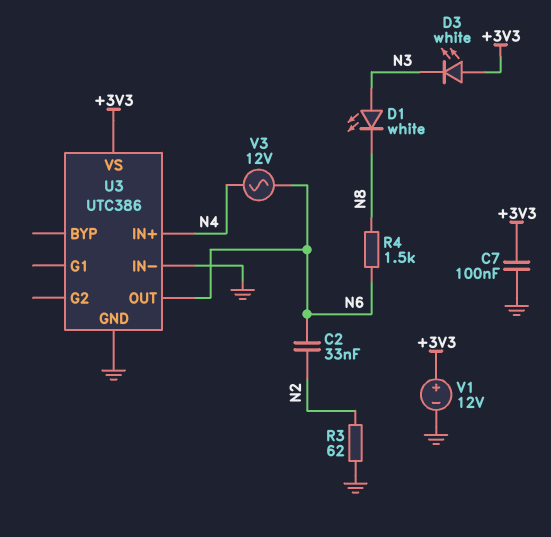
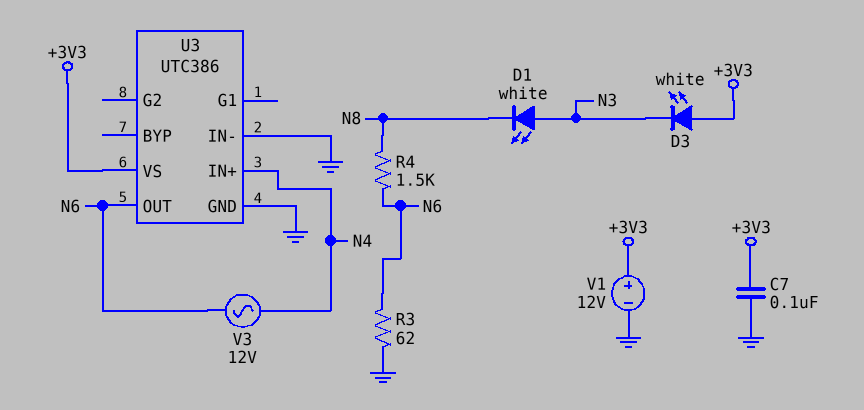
C2: 33nF (N2, N6) -> none
R3: 62 (GND, N2) -> 62 (GND, N6)

